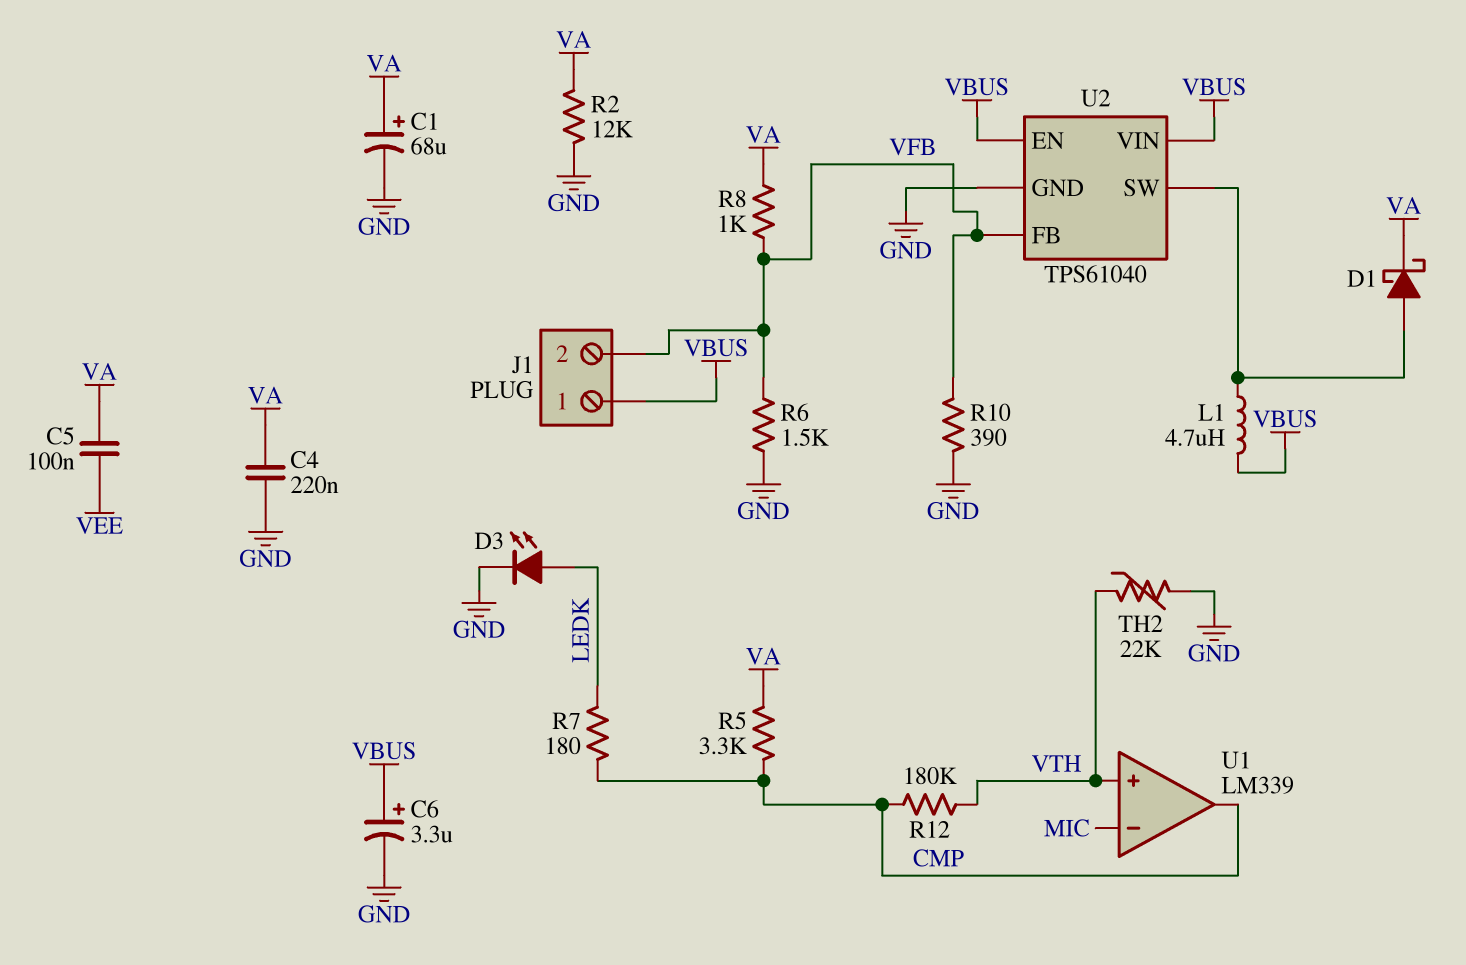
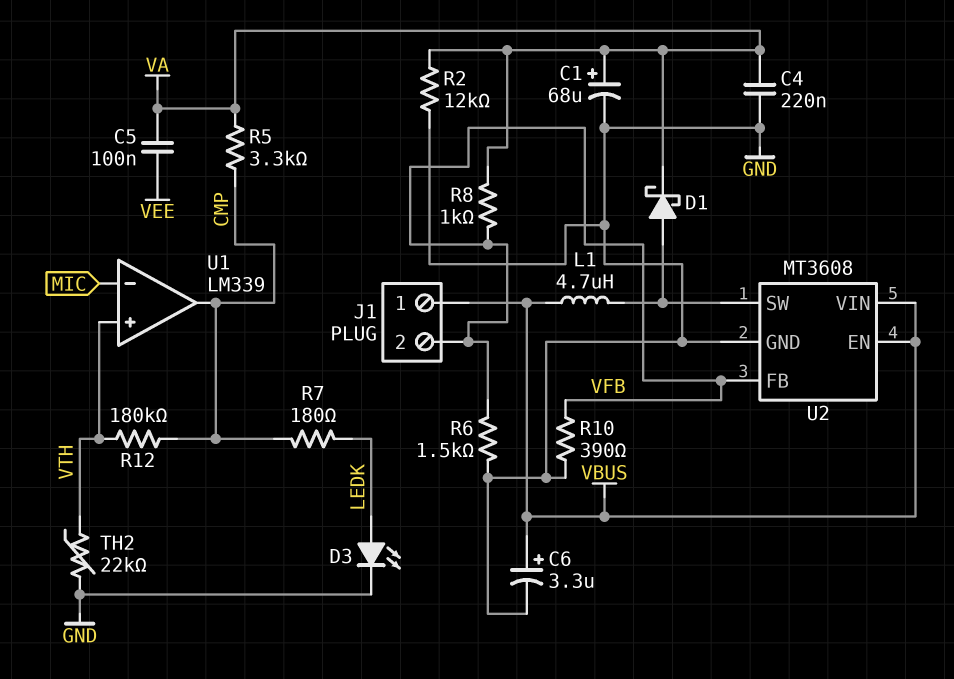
U2: TPS61040 -> MT3608

